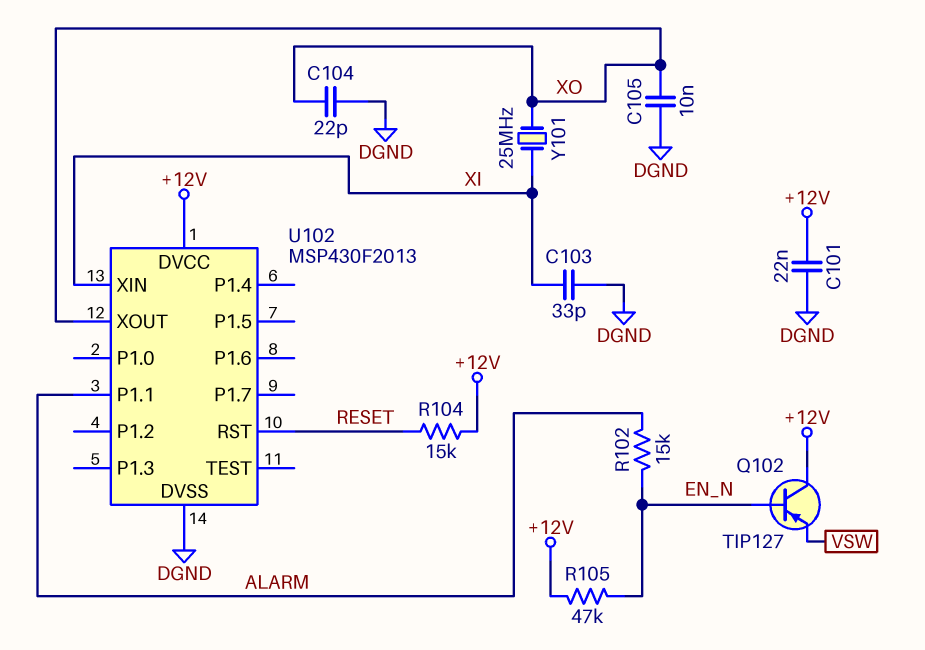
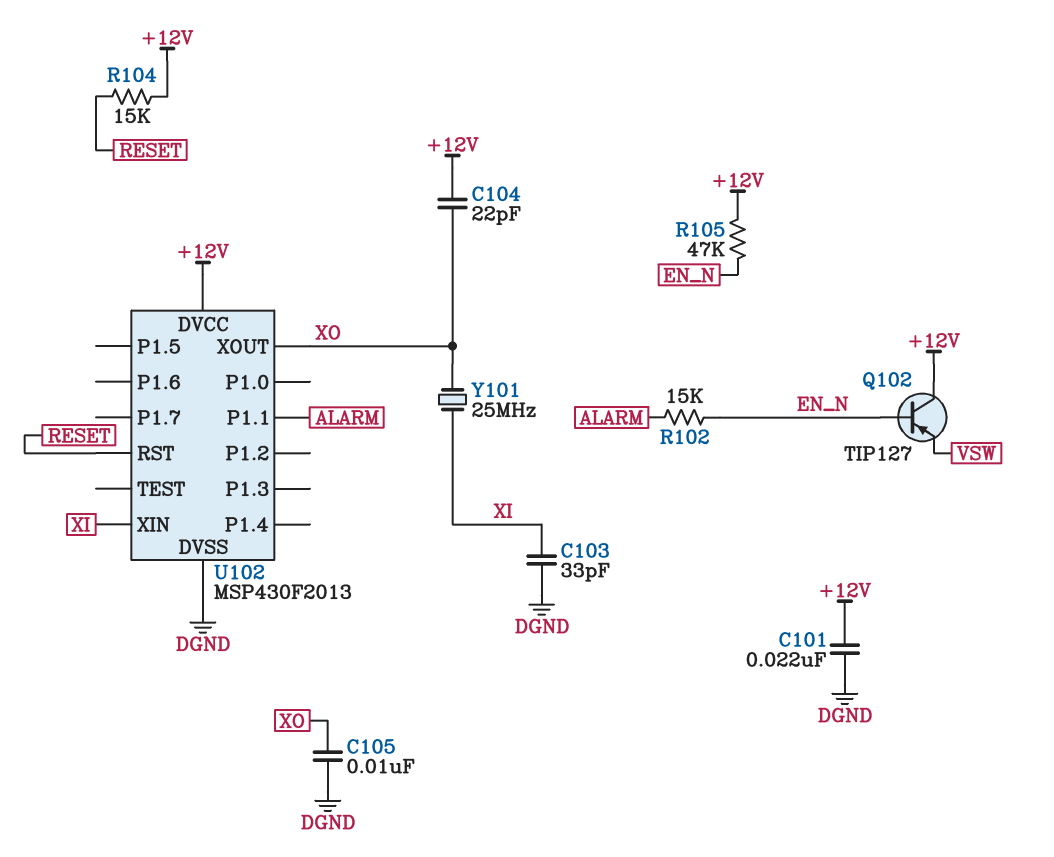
C104: 22pF (DGND, XO) -> 22pF (+12V, XO)

